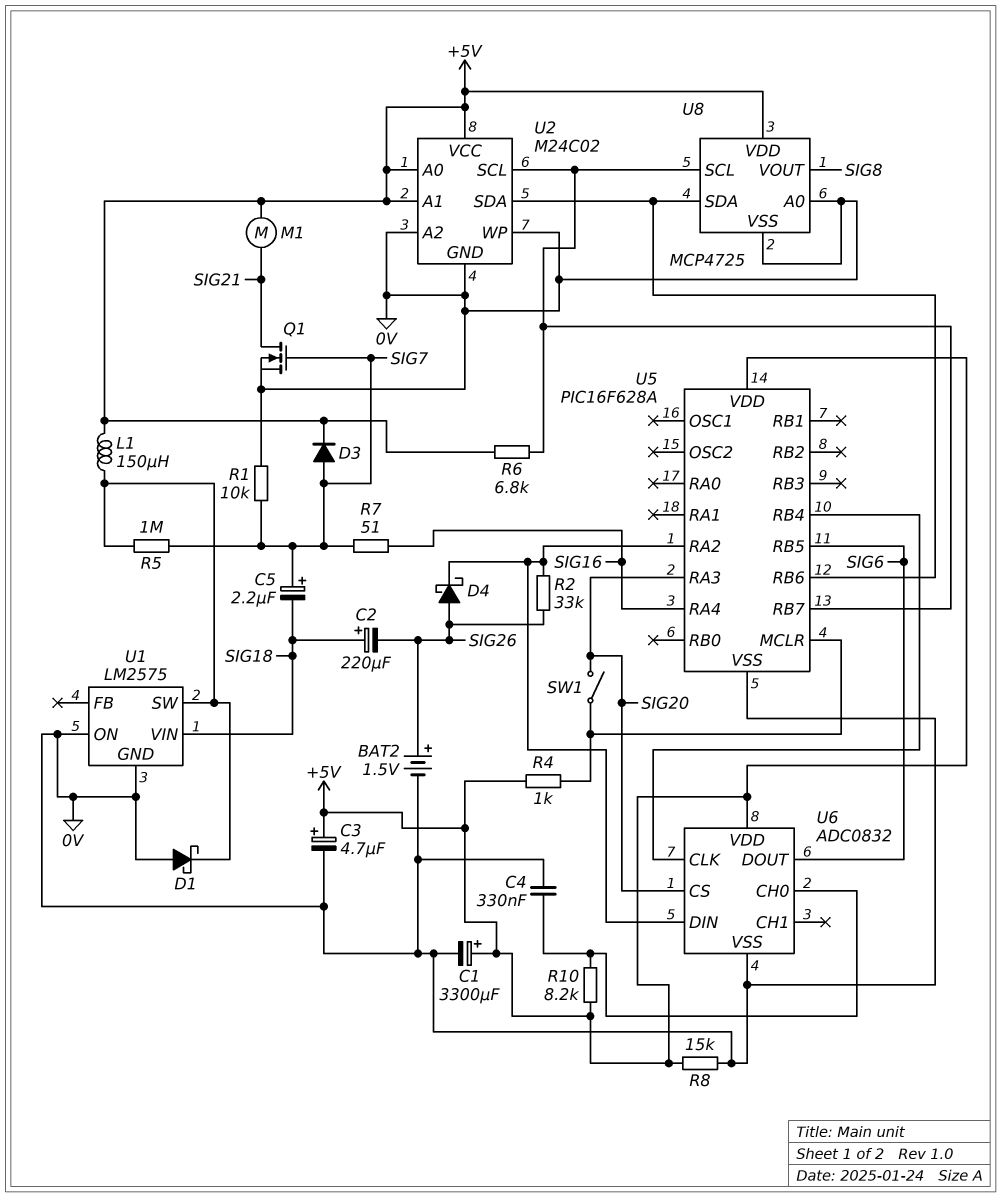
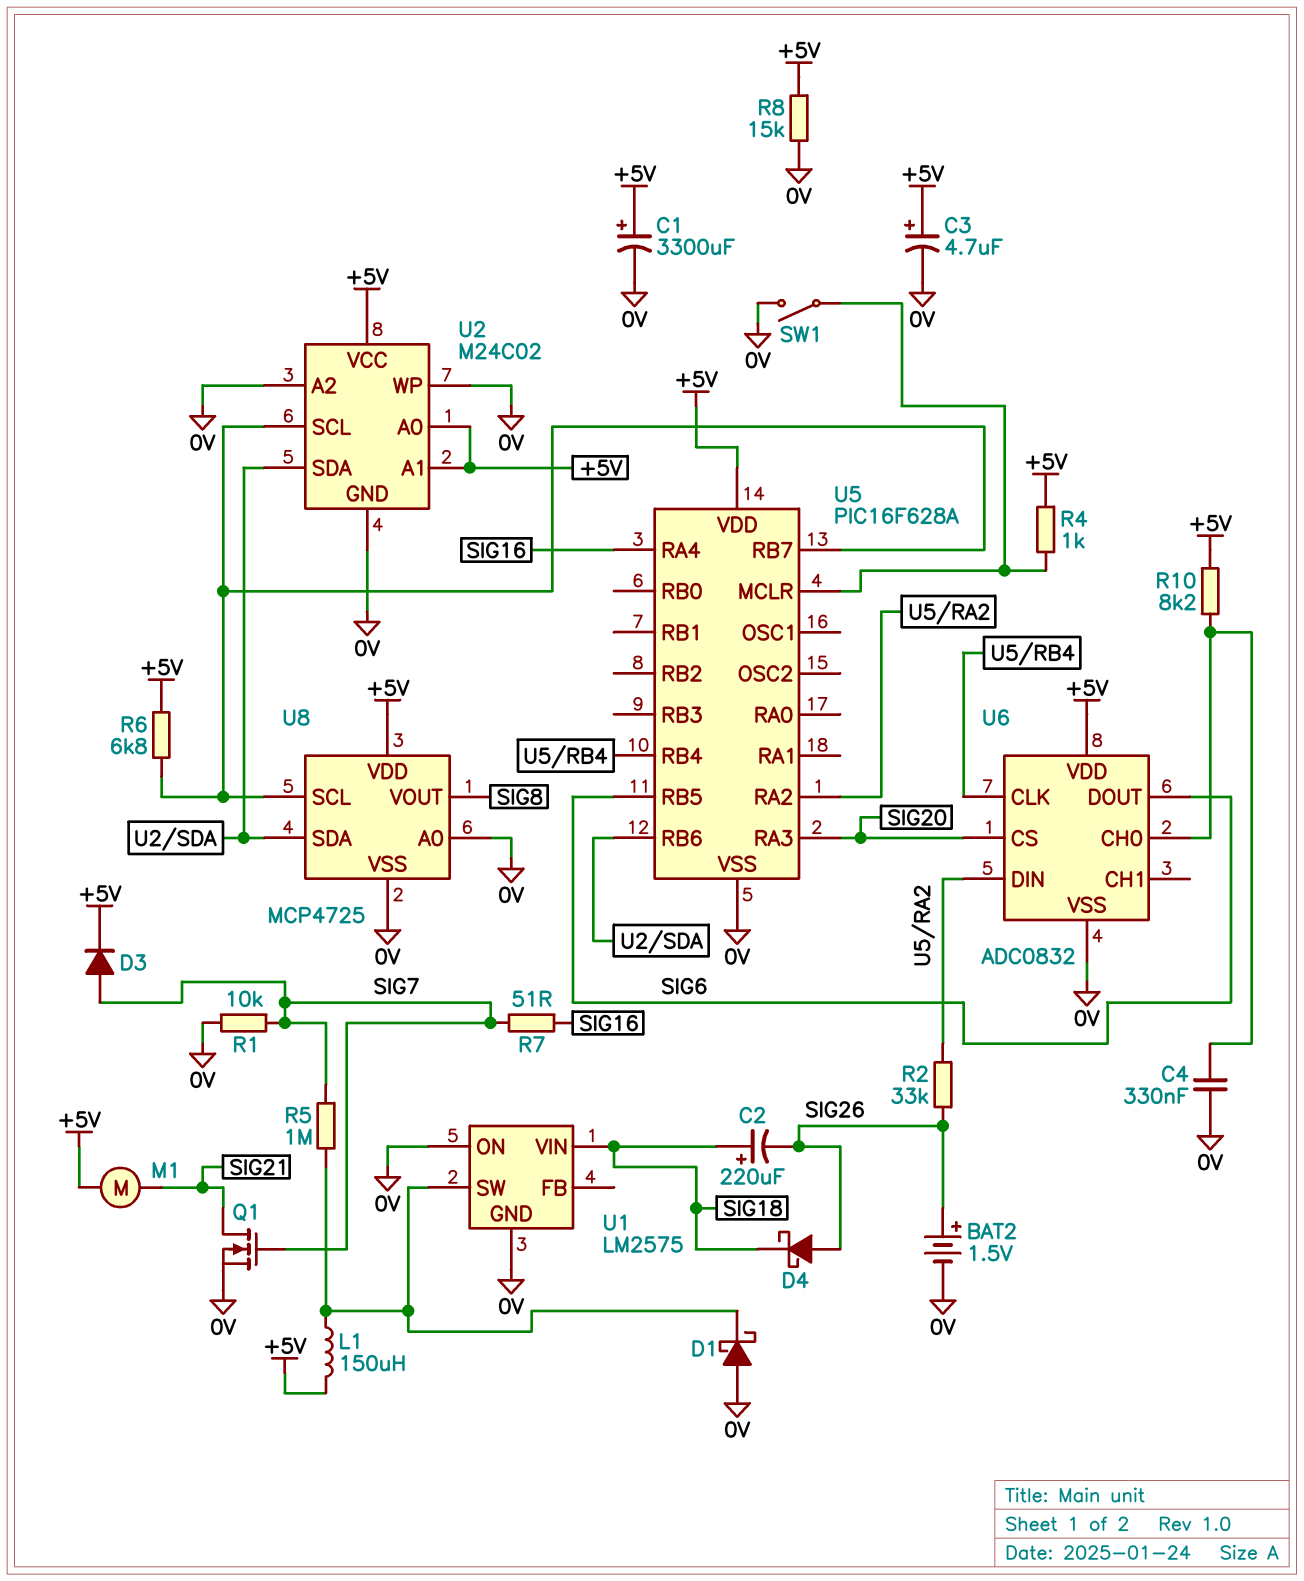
C5: 2.2uF (plus SIG7, minus SIG18) -> none
D4: schottky (A SIG26, K U5/RA2) -> schottky (A SIG26, K SIG18)
SW1: switch (SIG20, U5/MCLR) -> switch (0V, U5/MCLR)

